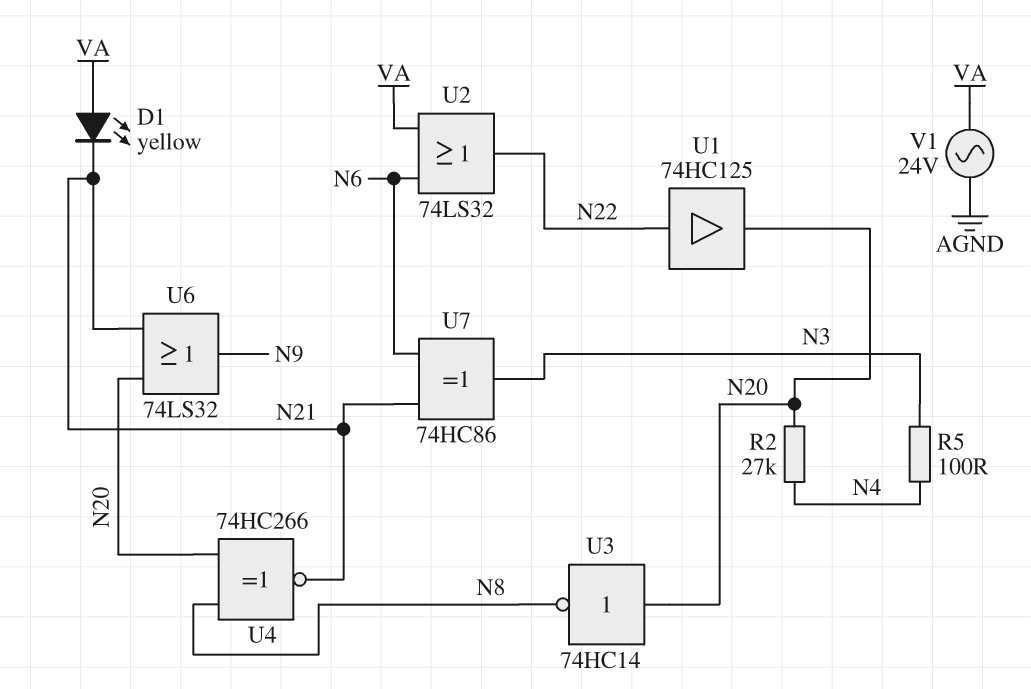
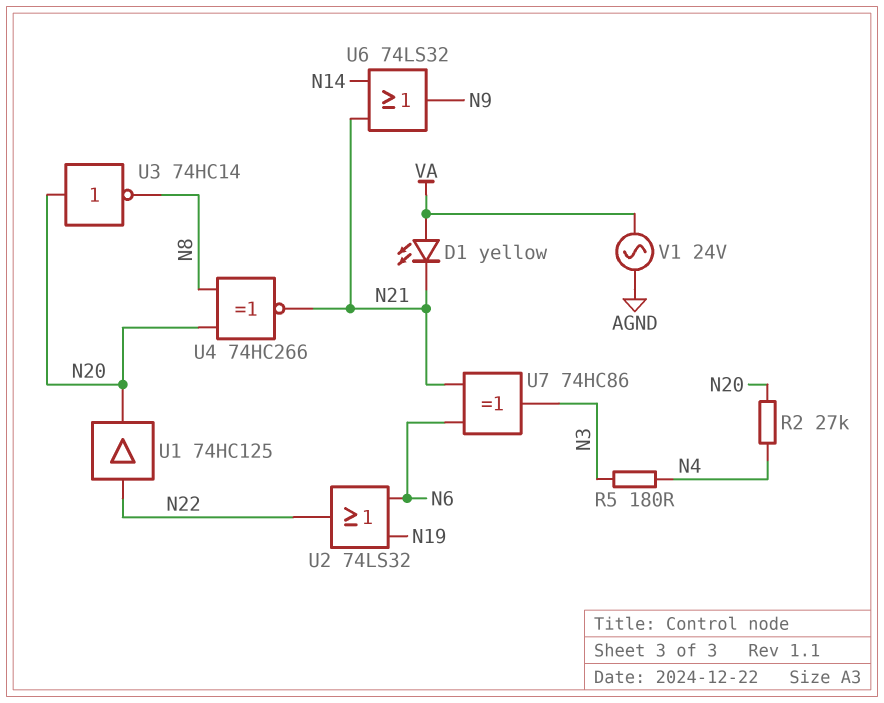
R5: 100 (N3, N4) -> 180 (N3, N4)
U2: OR 74LS32 (in N6, in VA, out N22) -> OR 74LS32 (in N6, in N19, out N22)
U6: OR 74LS32 (in N20, in N21, out N9) -> OR 74LS32 (in N14, in N21, out N9)

